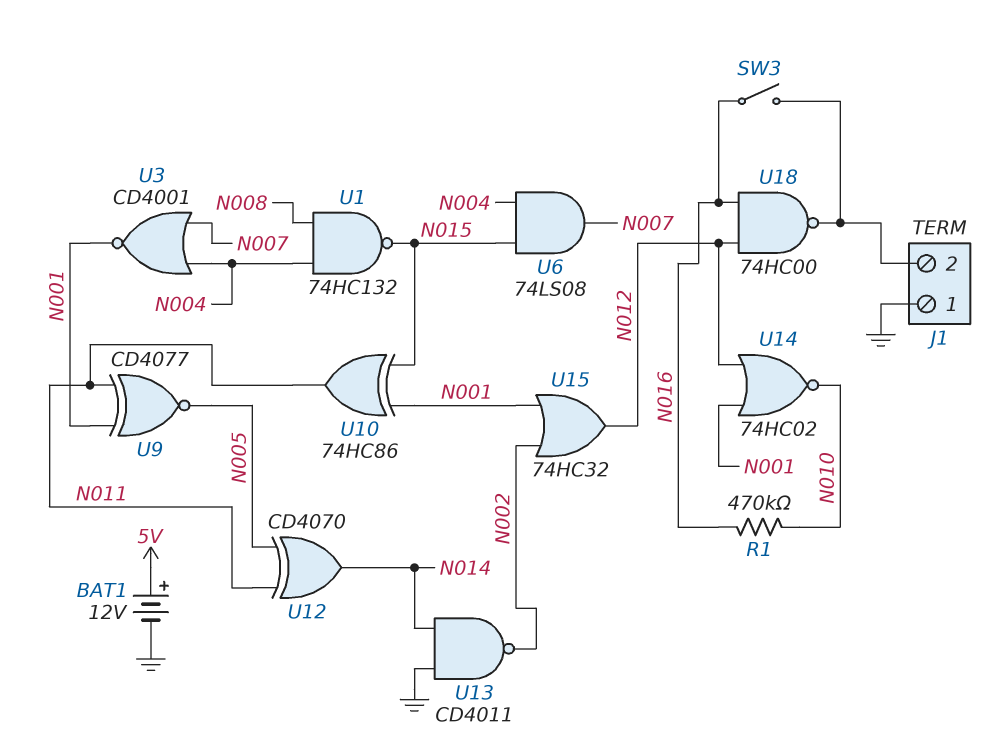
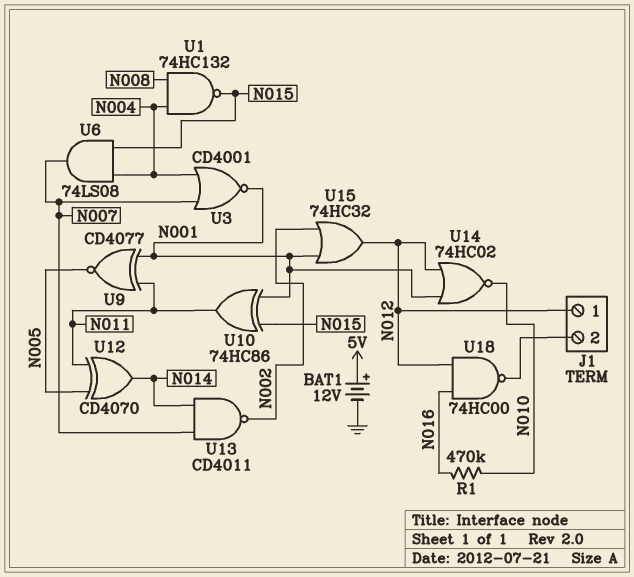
J1 pin 1: GND -> N012
SW3: switch (J1/2, N016) -> none
U13: NAND CD4011 (in GND, in N014, out N002) -> NAND CD4011 (in N007, in N014, out N002)

